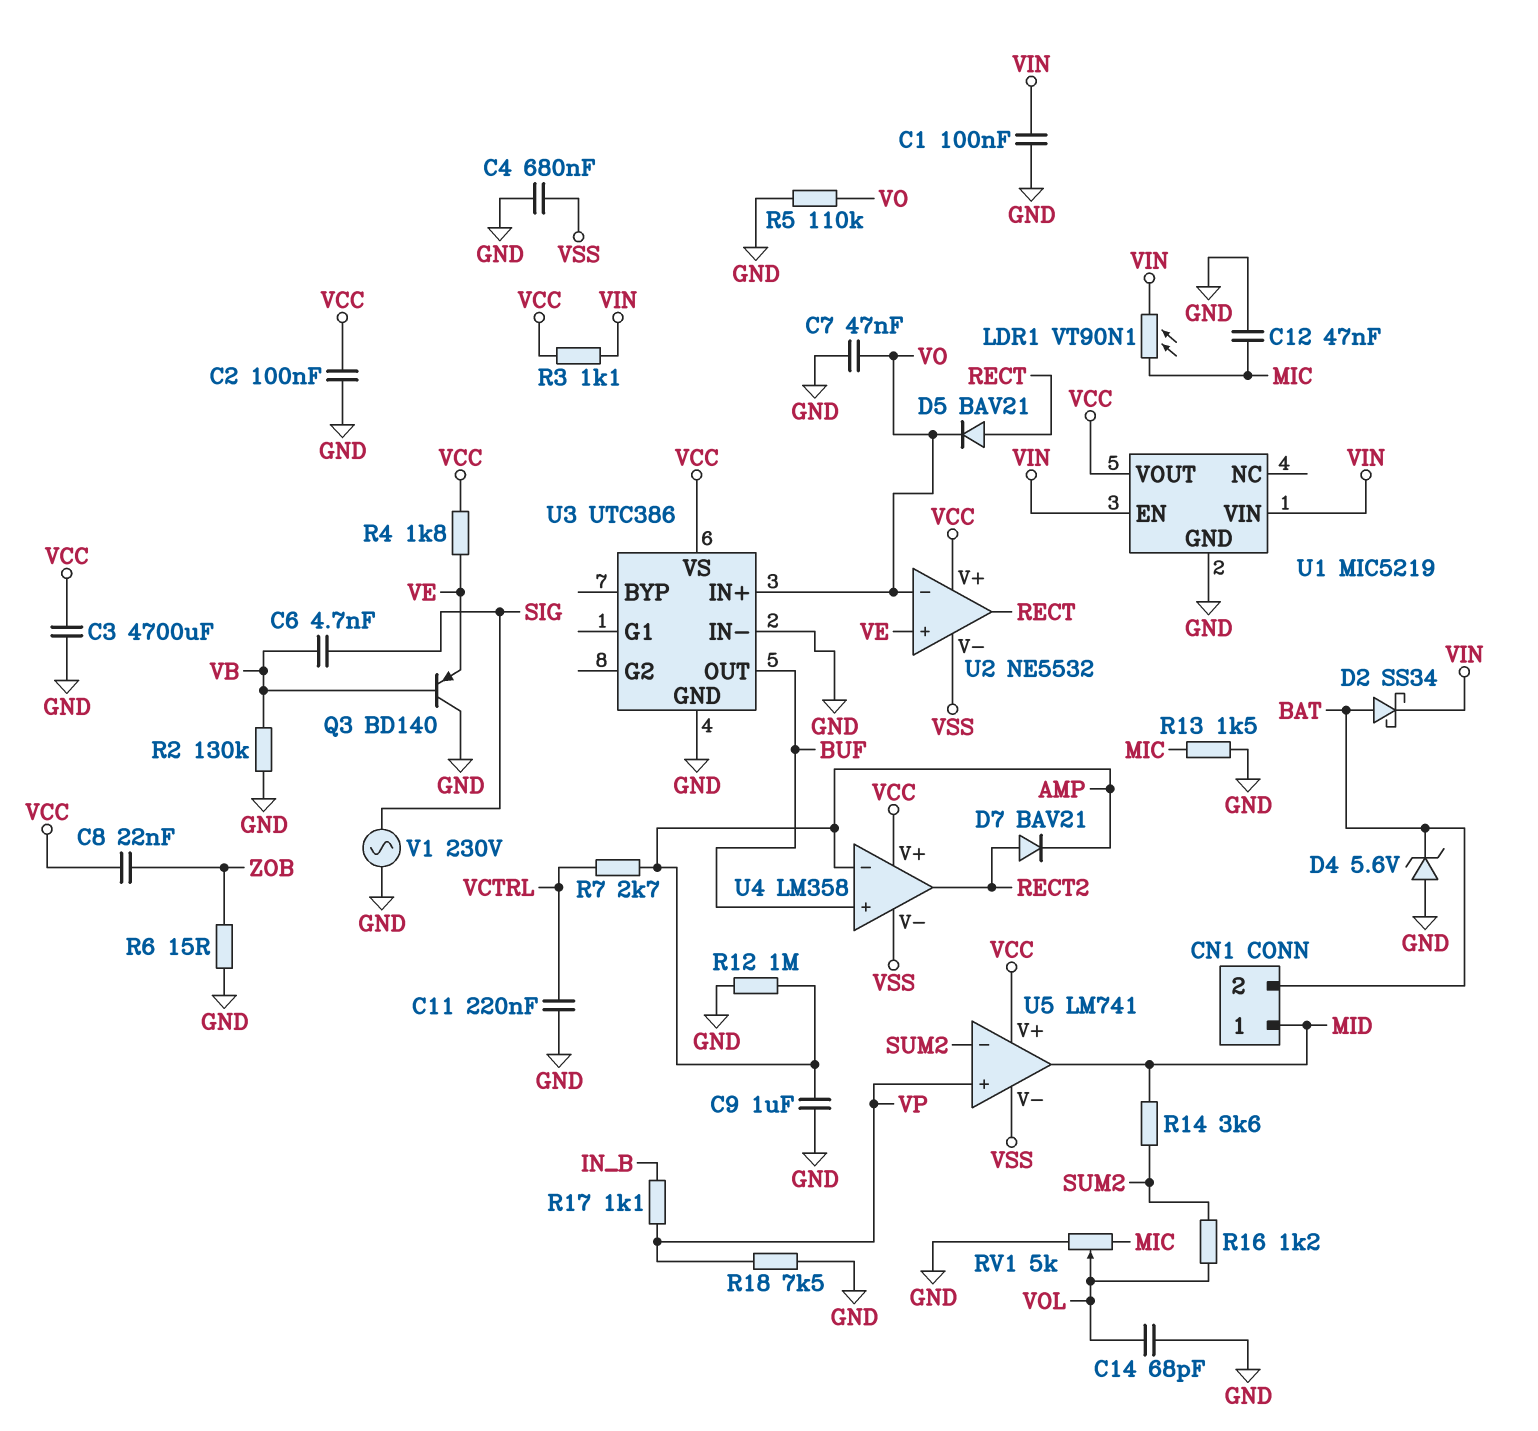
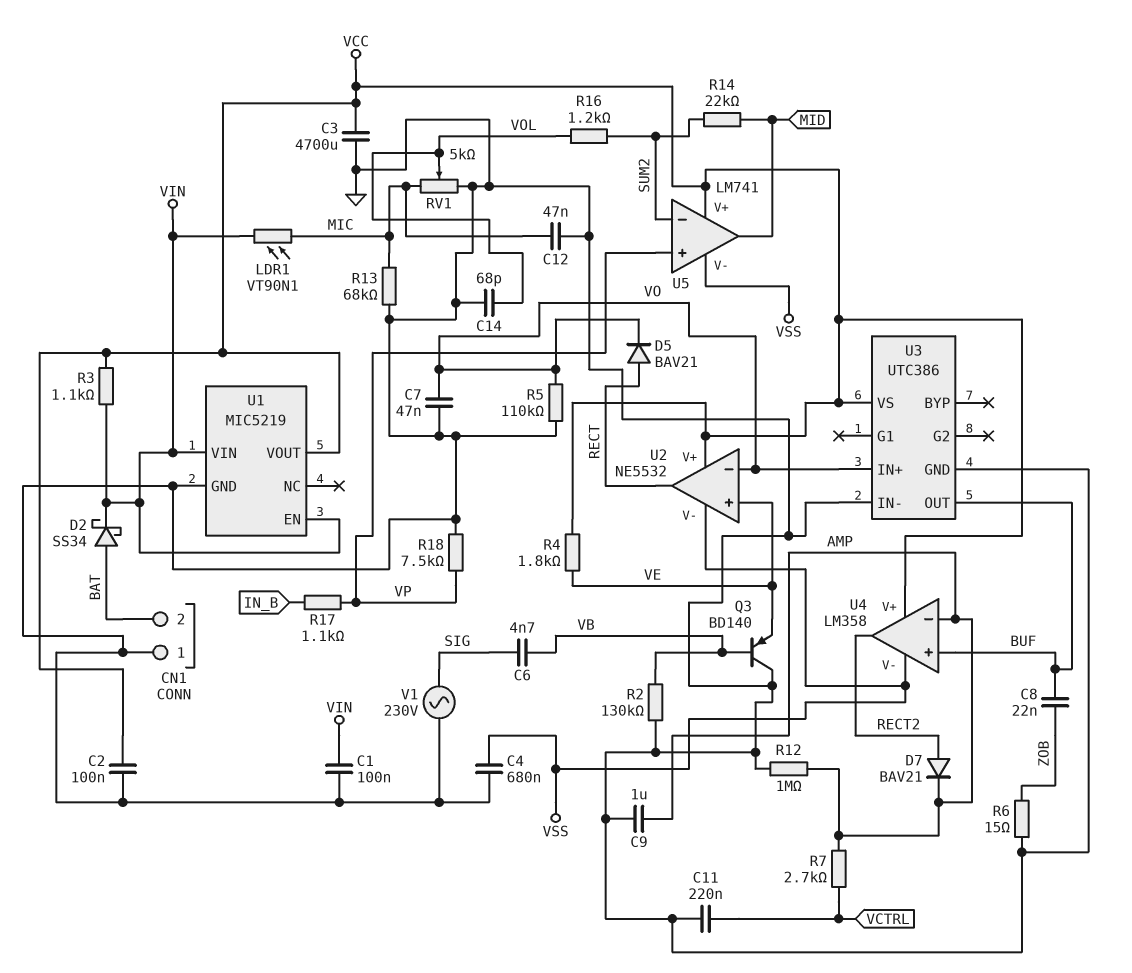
C8: 22nF (VCC, ZOB) -> 22nF (BUF, ZOB)
CN1 pin 1: MID -> GND
D4: zener 5.6V (A GND, K BAT) -> none
R13: 1.5k (GND, MIC) -> 68k (GND, MIC)
R14: 3.6k (MID, SUM2) -> 22k (MID, SUM2)

